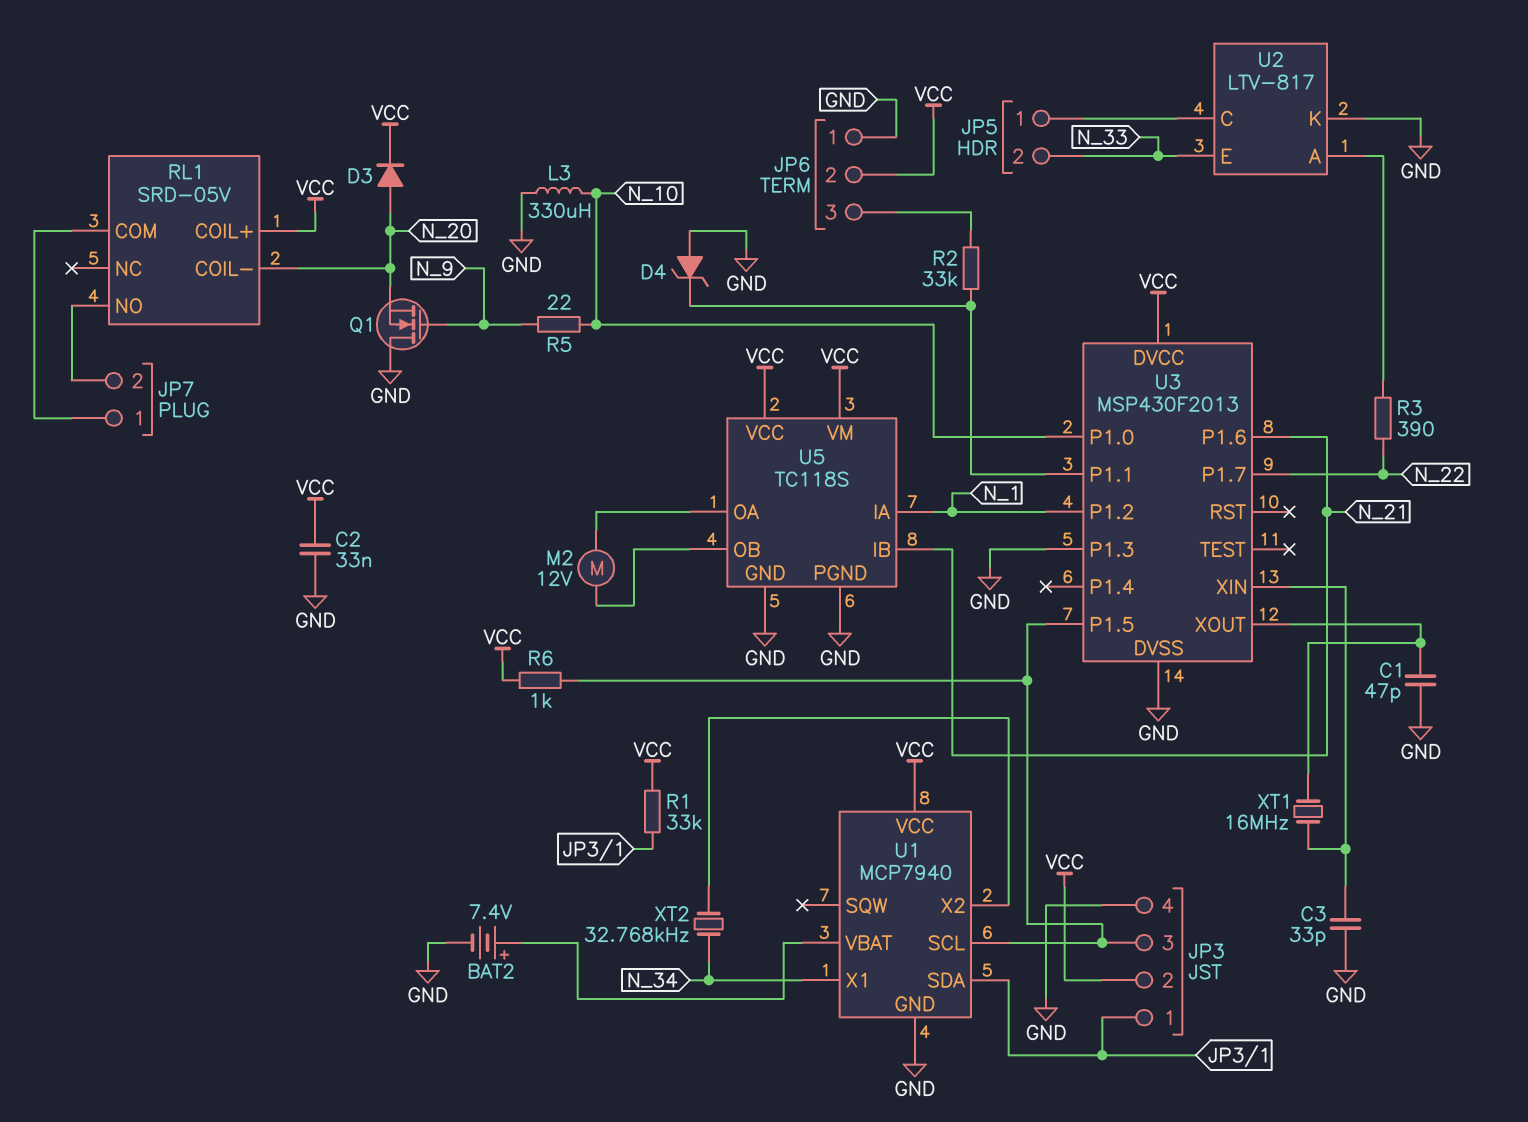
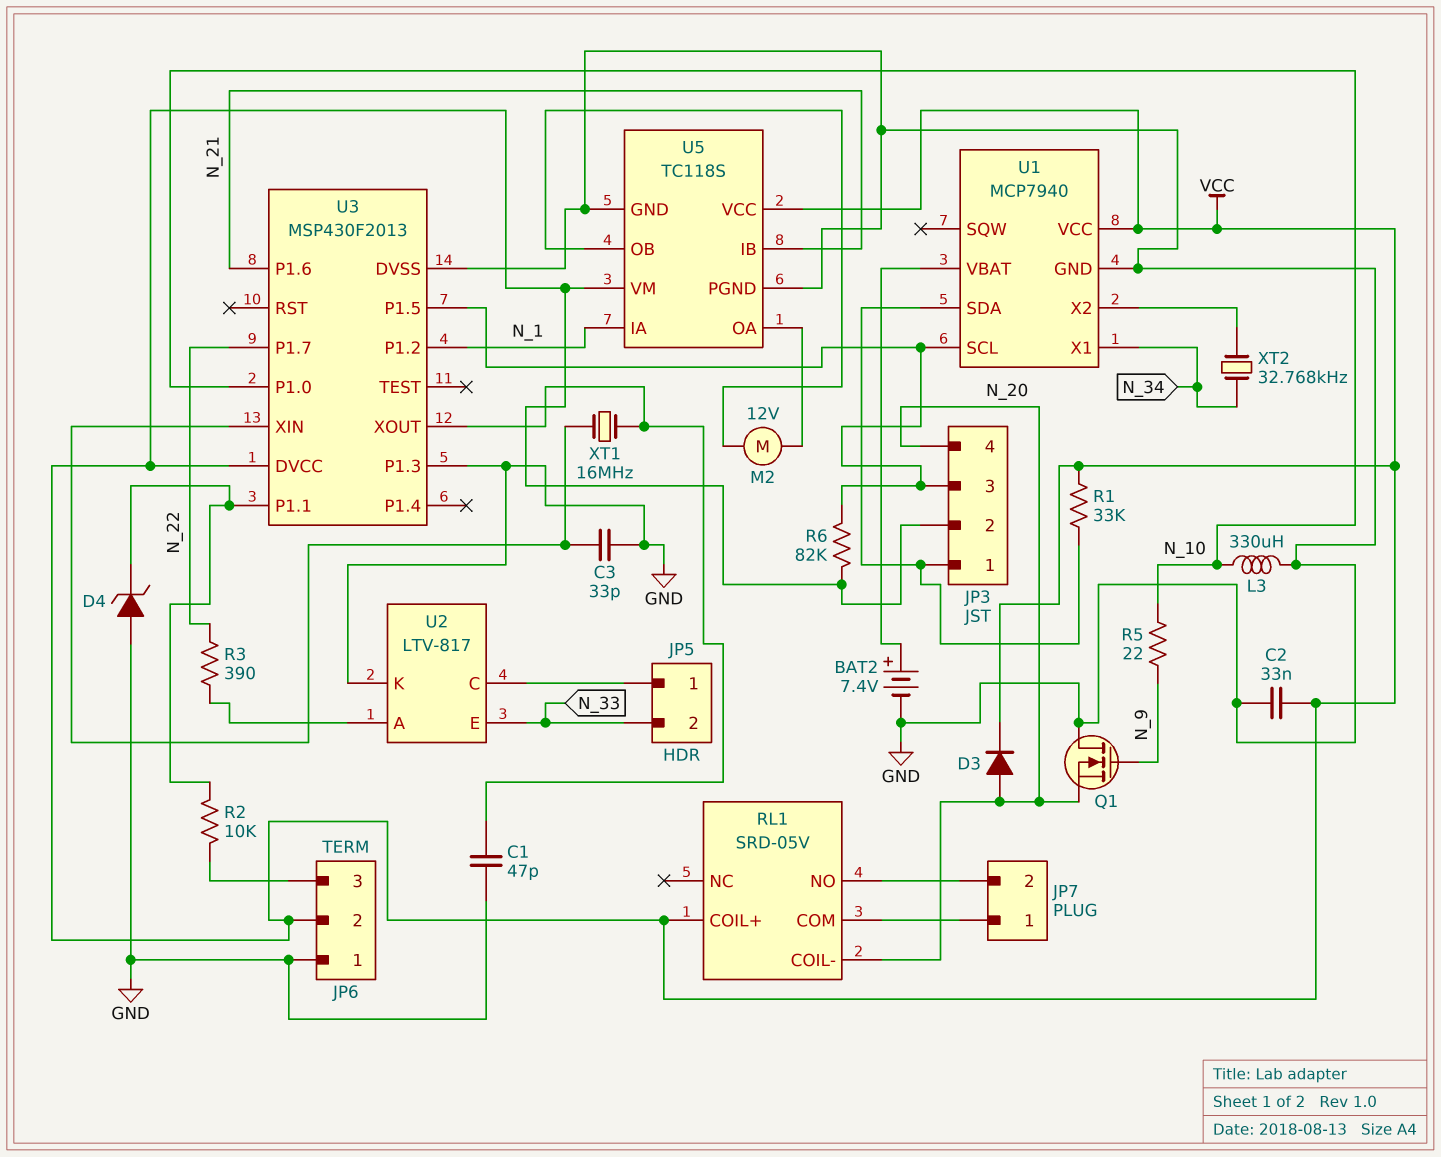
JP3 pin 4: GND -> N_20
R2: 33k (JP6/3, U3/P1.1) -> 10k (JP6/3, U3/P1.1)
R6: 1k (JP3/3, VCC) -> 82k (JP3/3, VCC)

